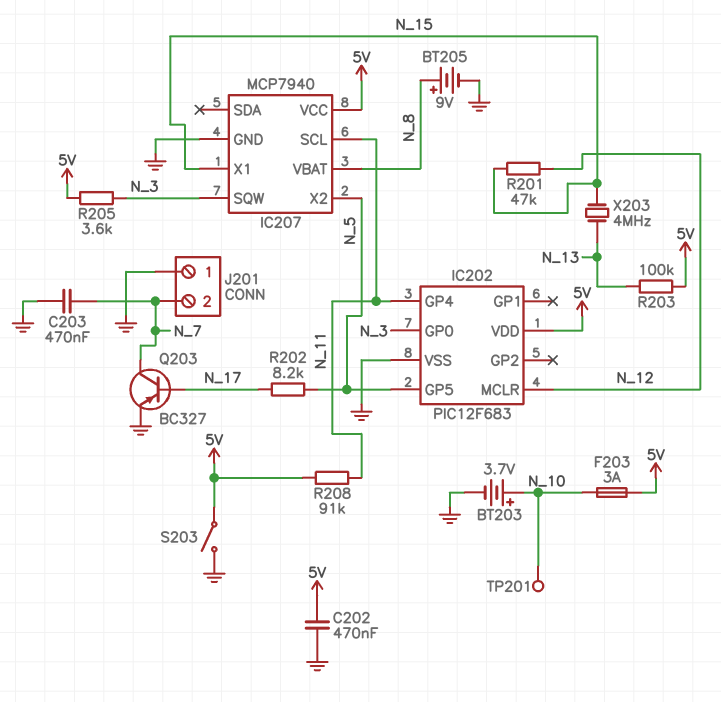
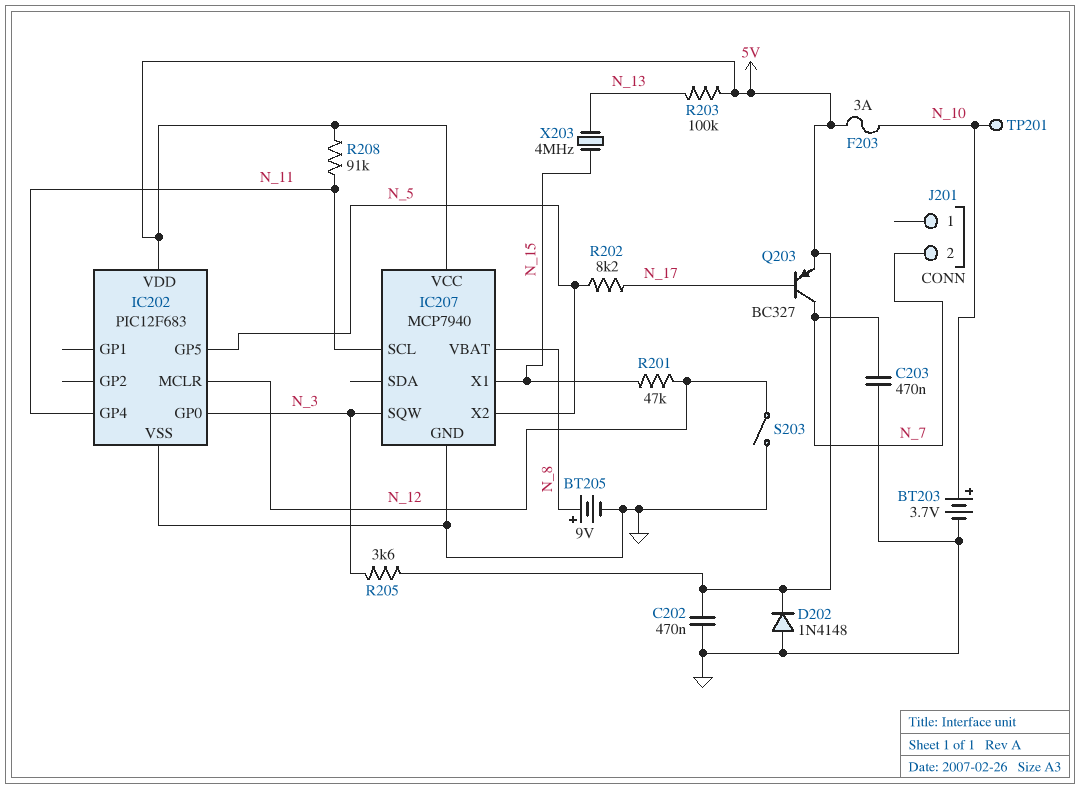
D202: none -> diode 1N4148 (A GND, K 5V)
J201 pin 1: GND -> none
Q203: PNP BC327 (B N_17, C N_7, E GND) -> PNP BC327 (B N_17, C N_7, E 5V)
S203: switch (5V, GND) -> switch (GND, N_12)

